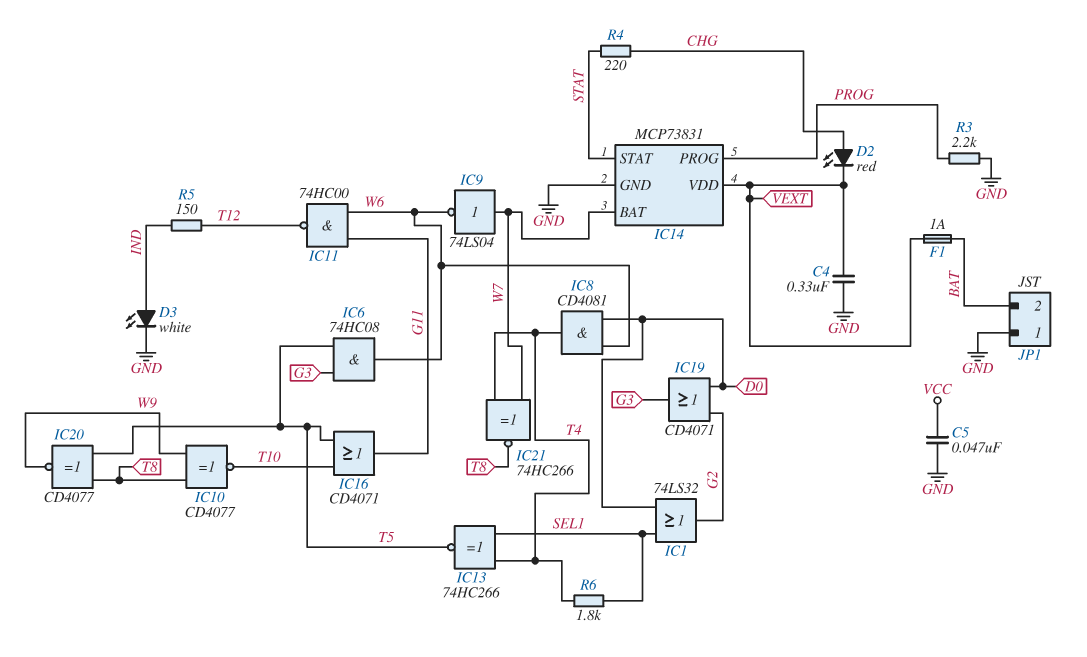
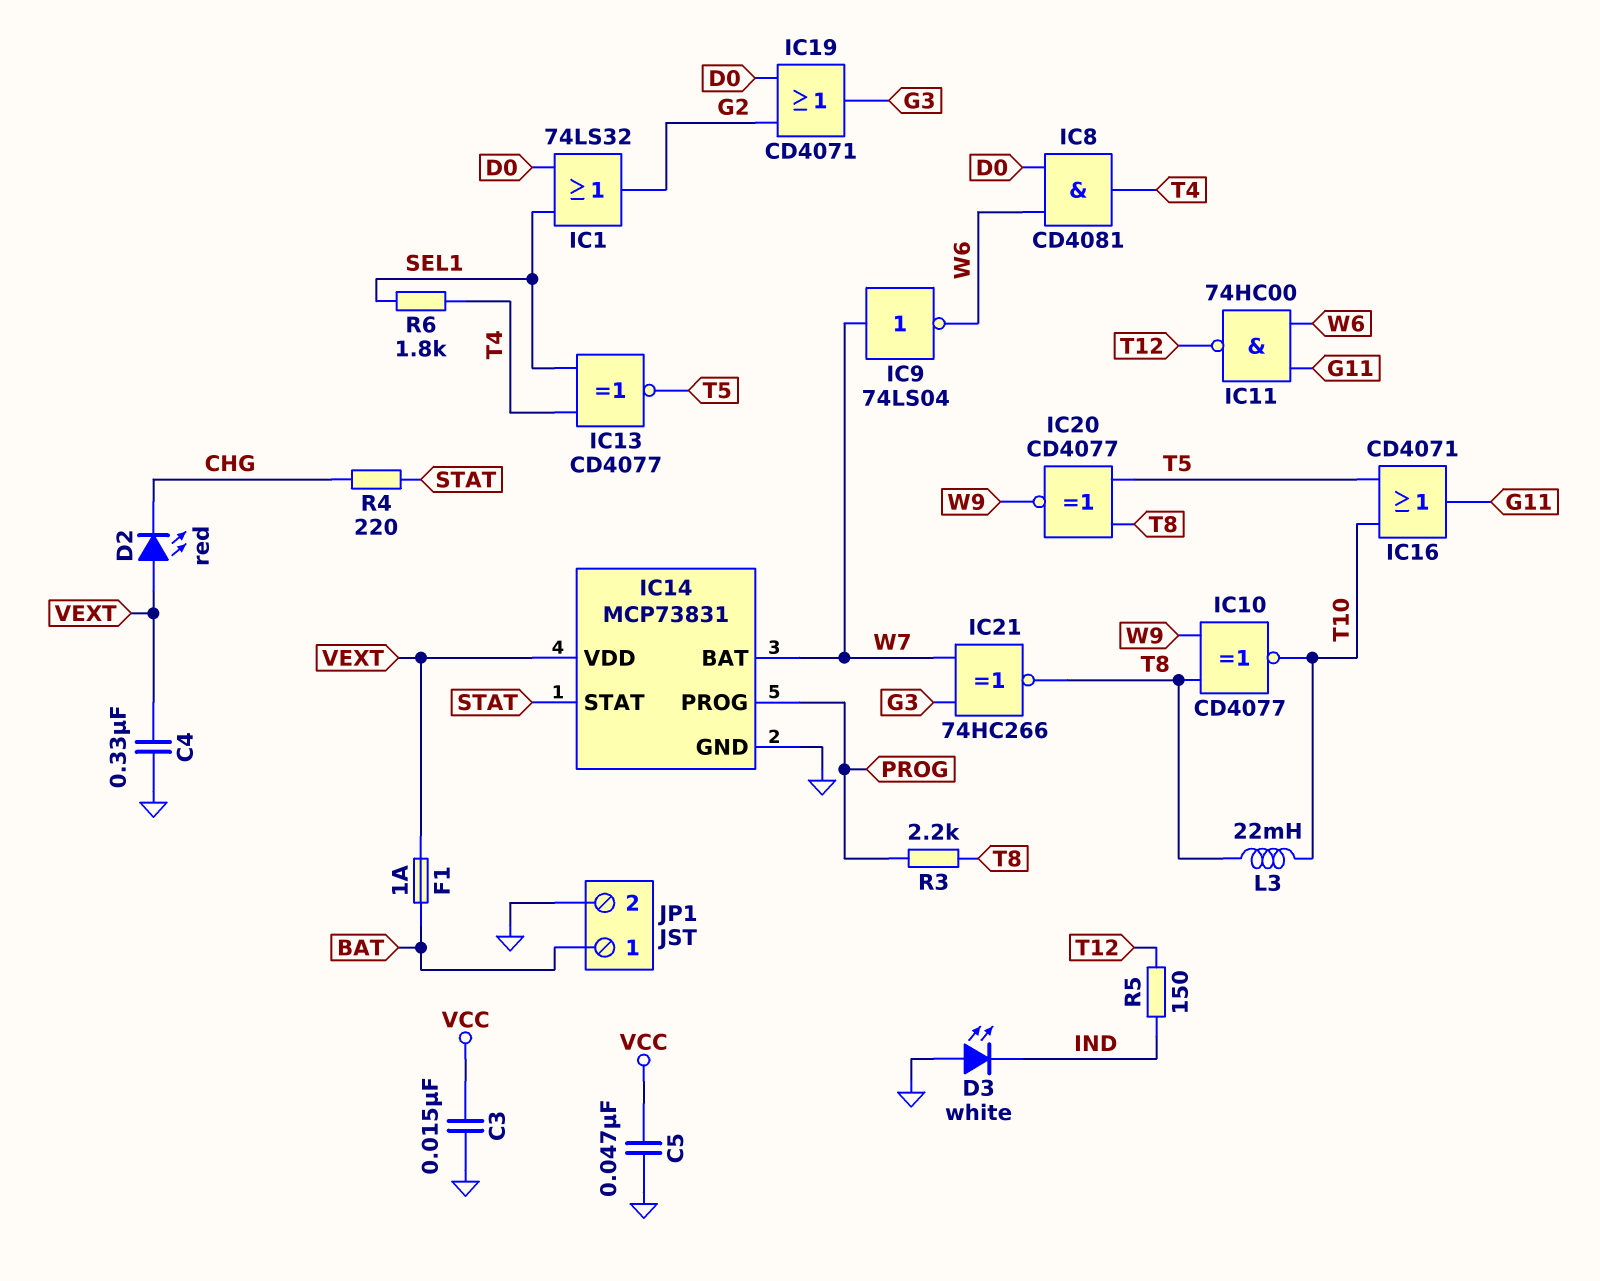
C3: none -> 15nF (GND, VCC)
D2: LED red (A CHG, K VEXT) -> LED red (A VEXT, K CHG)
D3: LED white (A IND, K GND) -> LED white (A GND, K IND)
IC6: AND 74HC08 (in G3, in T5, out W6) -> none
IC13: XNOR 74HC266 (in SEL1, in T4, out T5) -> XNOR CD4077 (in SEL1, in T4, out T5)
IC21: XNOR 74HC266 (in T4, in W7, out T8) -> XNOR 74HC266 (in G3, in W7, out T8)
JP1 pin 1: GND -> BAT
JP1 pin 2: BAT -> GND
L3: none -> 22mH (T8, T10)
R3: 2.2k (GND, PROG) -> 2.2k (PROG, T8)

